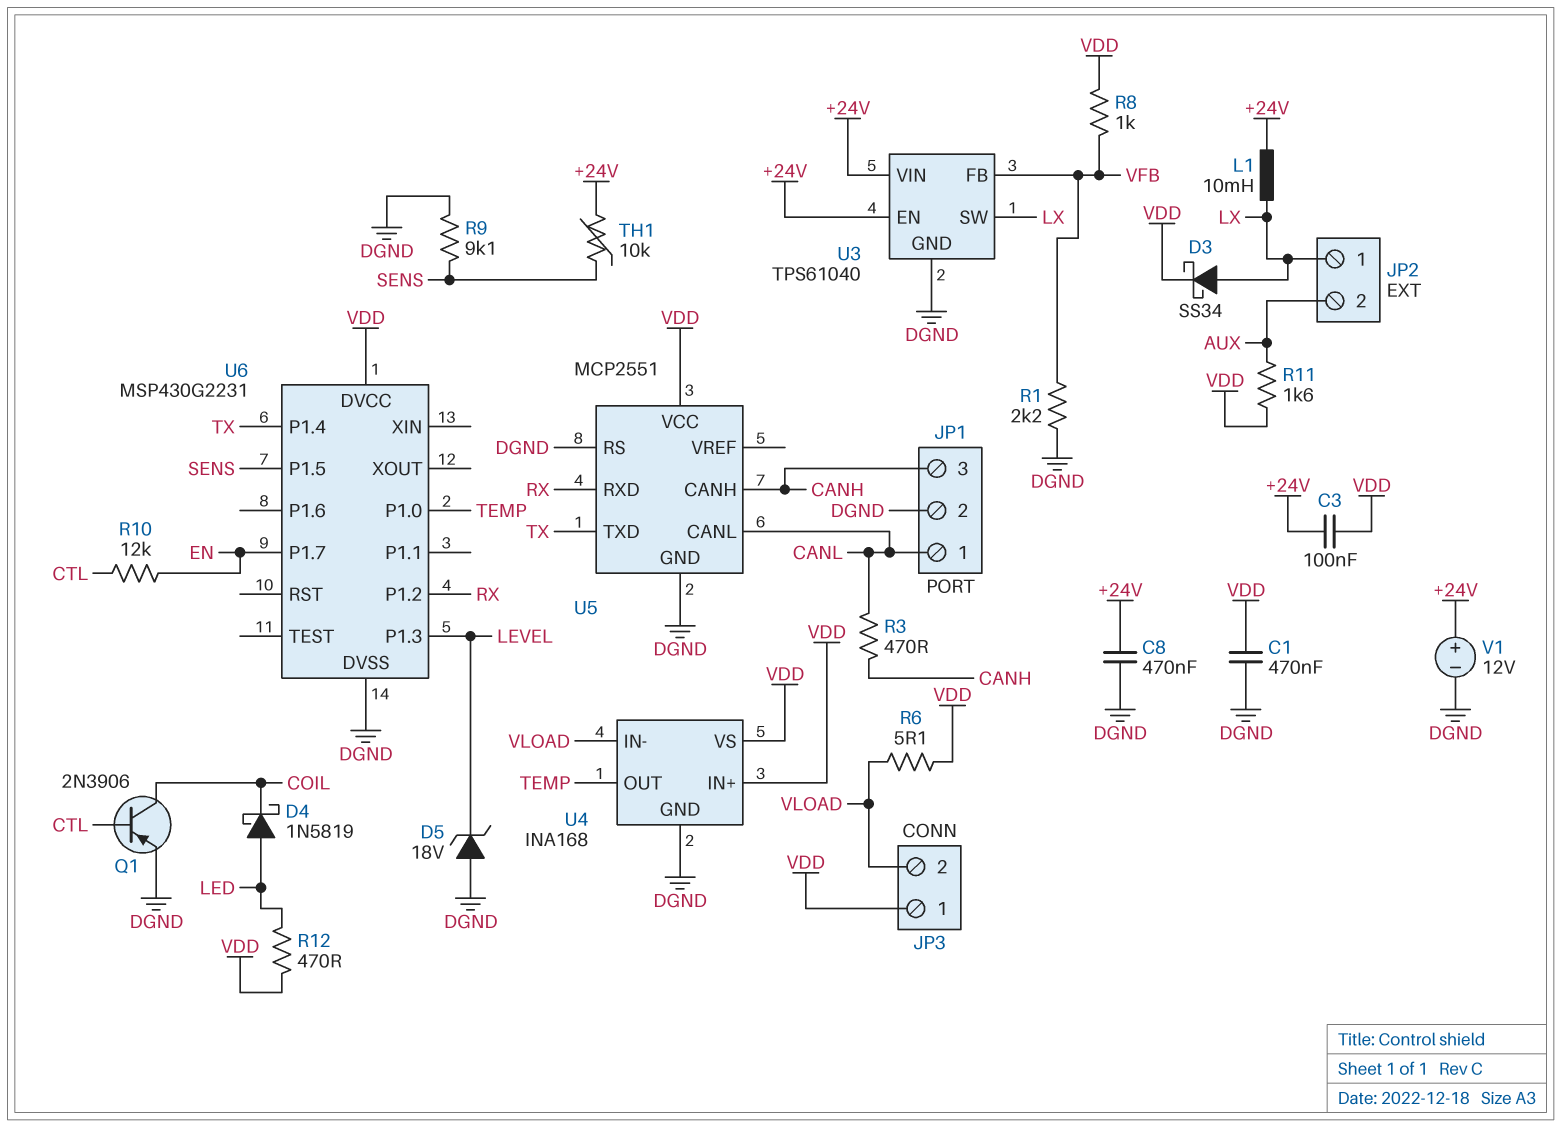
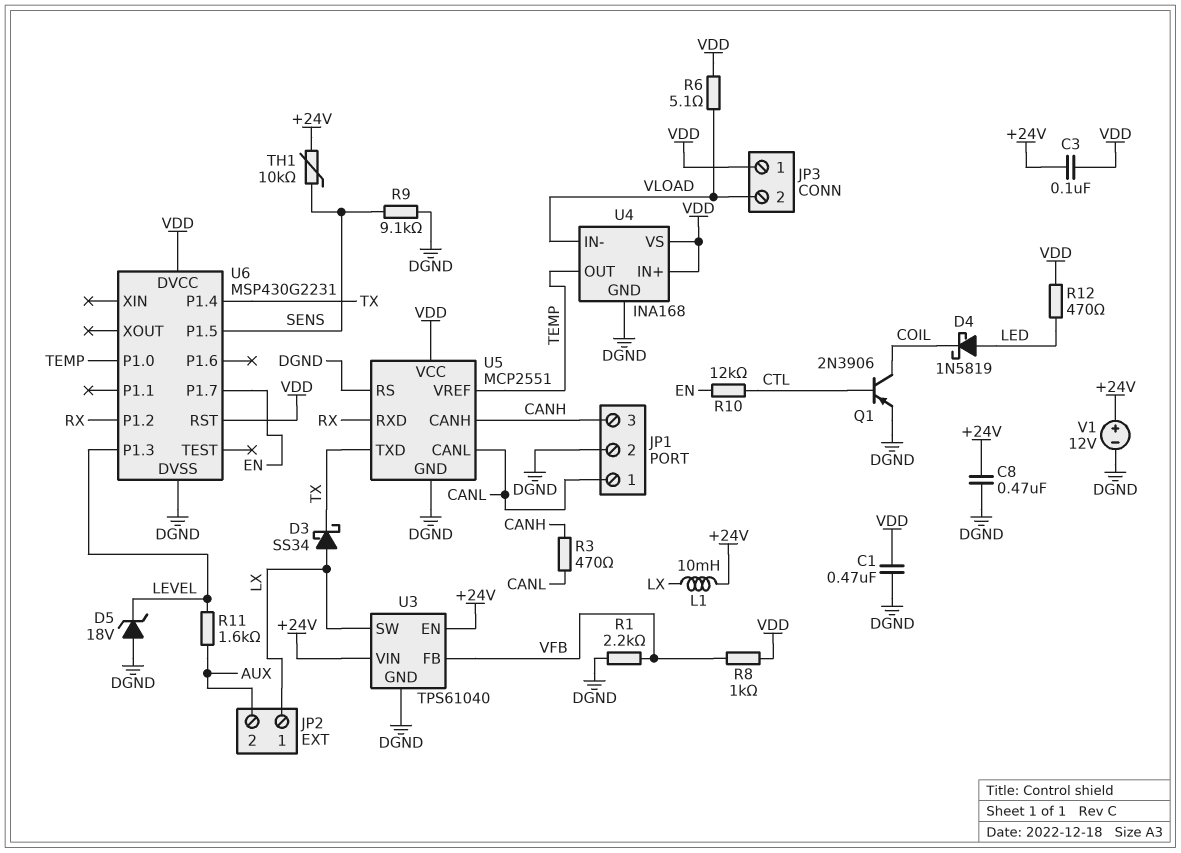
D3: schottky SS34 (A LX, K VDD) -> schottky SS34 (A LX, K TX)
R11: 1.6k (AUX, VDD) -> 1.6k (AUX, LEVEL)
U5 pin VREF: none -> TEMP
U6 pin RST: none -> VDD

